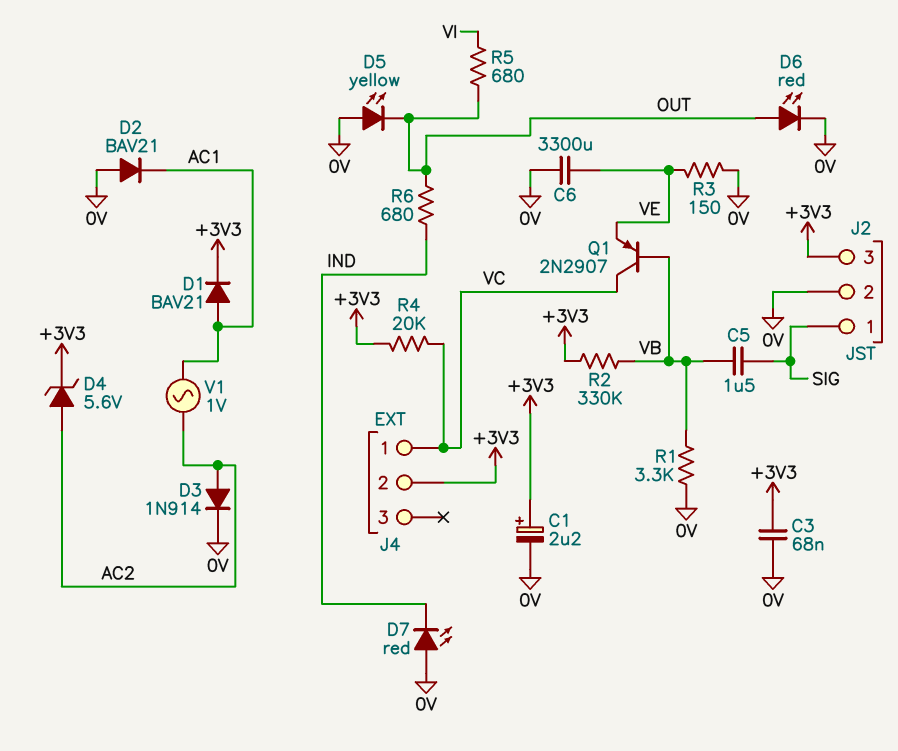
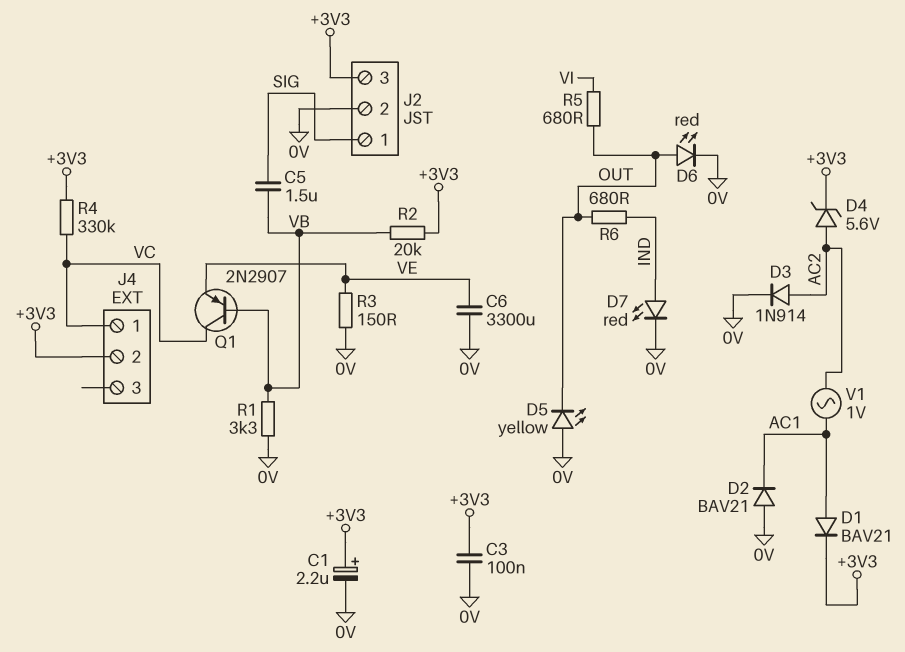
C3: 68nF (+3V3, 0V) -> 100nF (+3V3, 0V)
D7: LED red (A 0V, K IND) -> LED red (A IND, K 0V)
R2: 330k (+3V3, VB) -> 20k (+3V3, VB)
R4: 20k (+3V3, VC) -> 330k (+3V3, VC)

